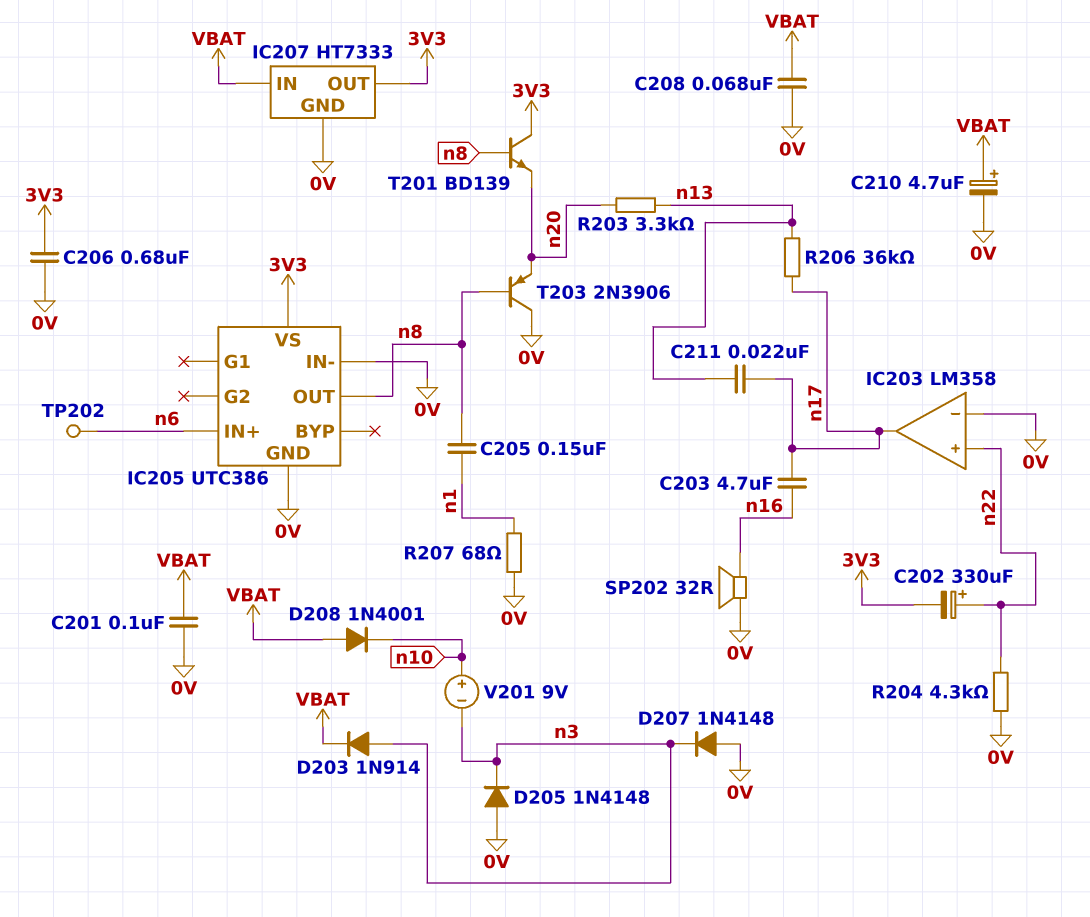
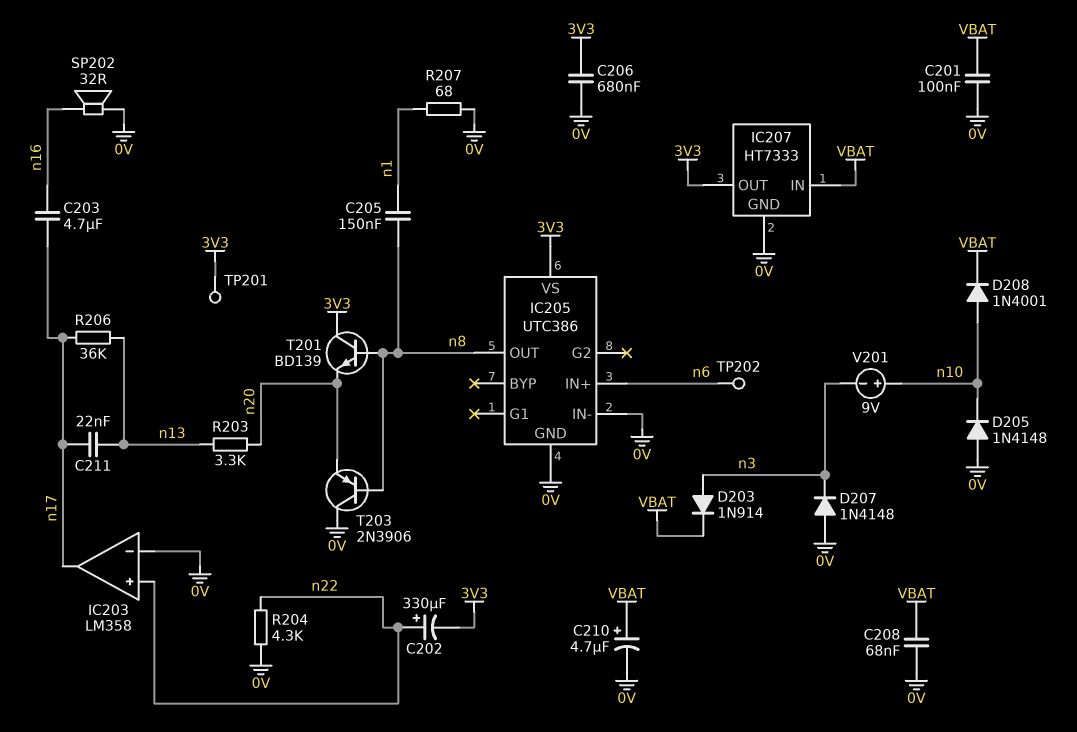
D205: diode 1N4148 (A 0V, K n3) -> diode 1N4148 (A 0V, K n10)
D208: diode 1N4001 (A VBAT, K n10) -> diode 1N4001 (A n10, K VBAT)
TP201: none -> test point (3V3)

